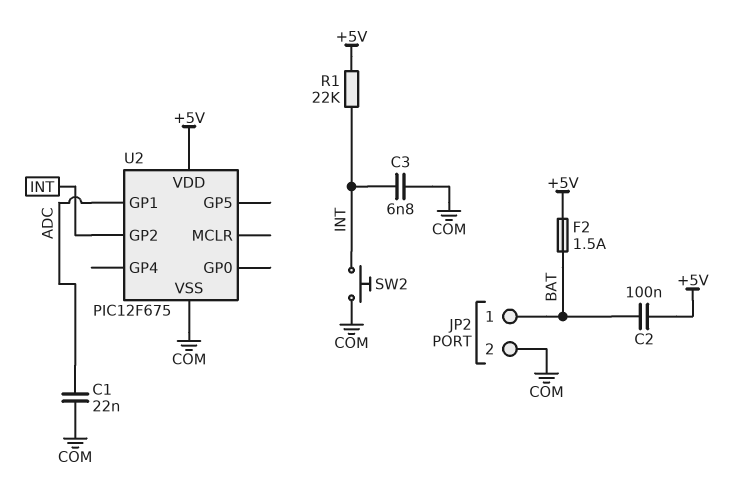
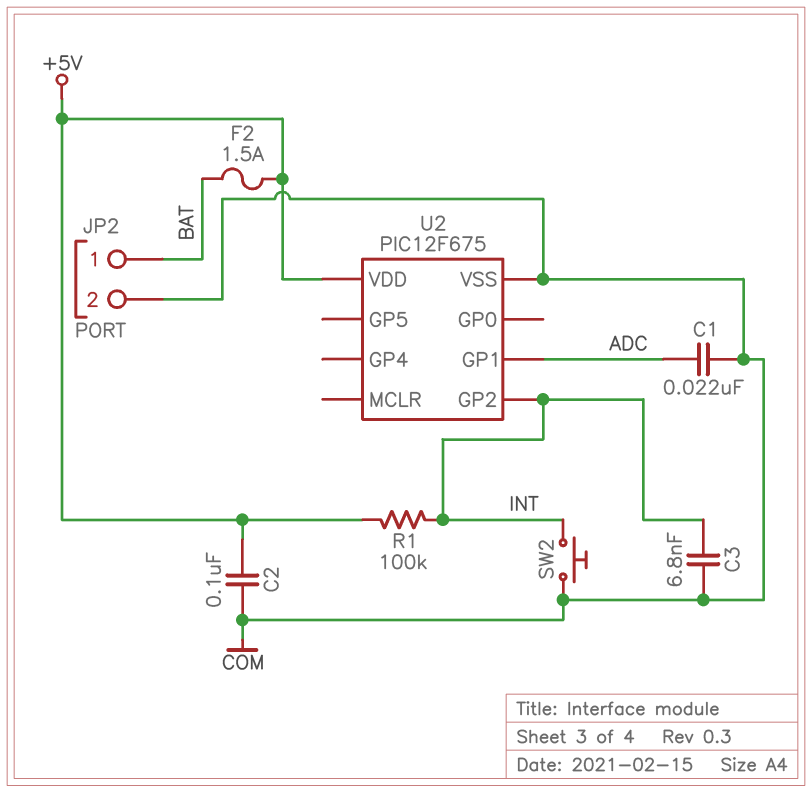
C2: 100nF (+5V, BAT) -> 100nF (+5V, COM)
R1: 22k (+5V, INT) -> 100k (+5V, INT)

